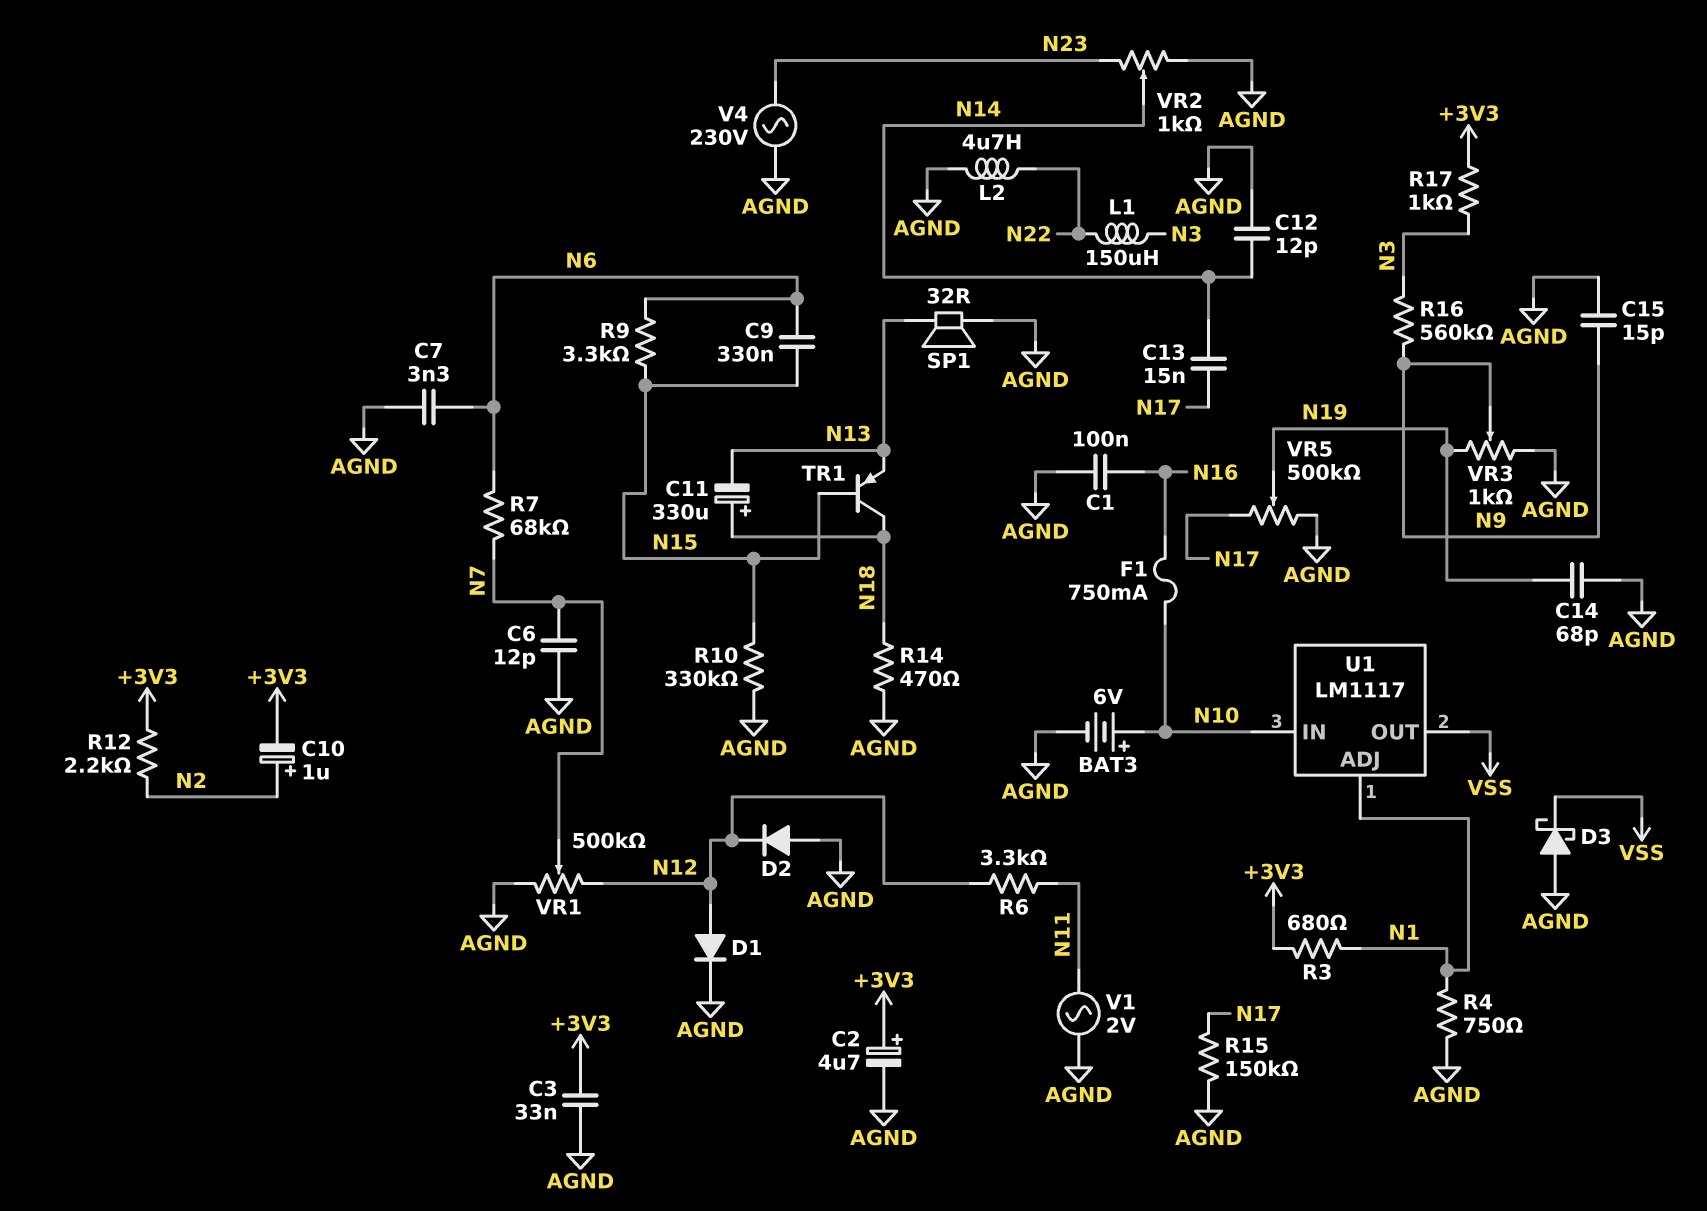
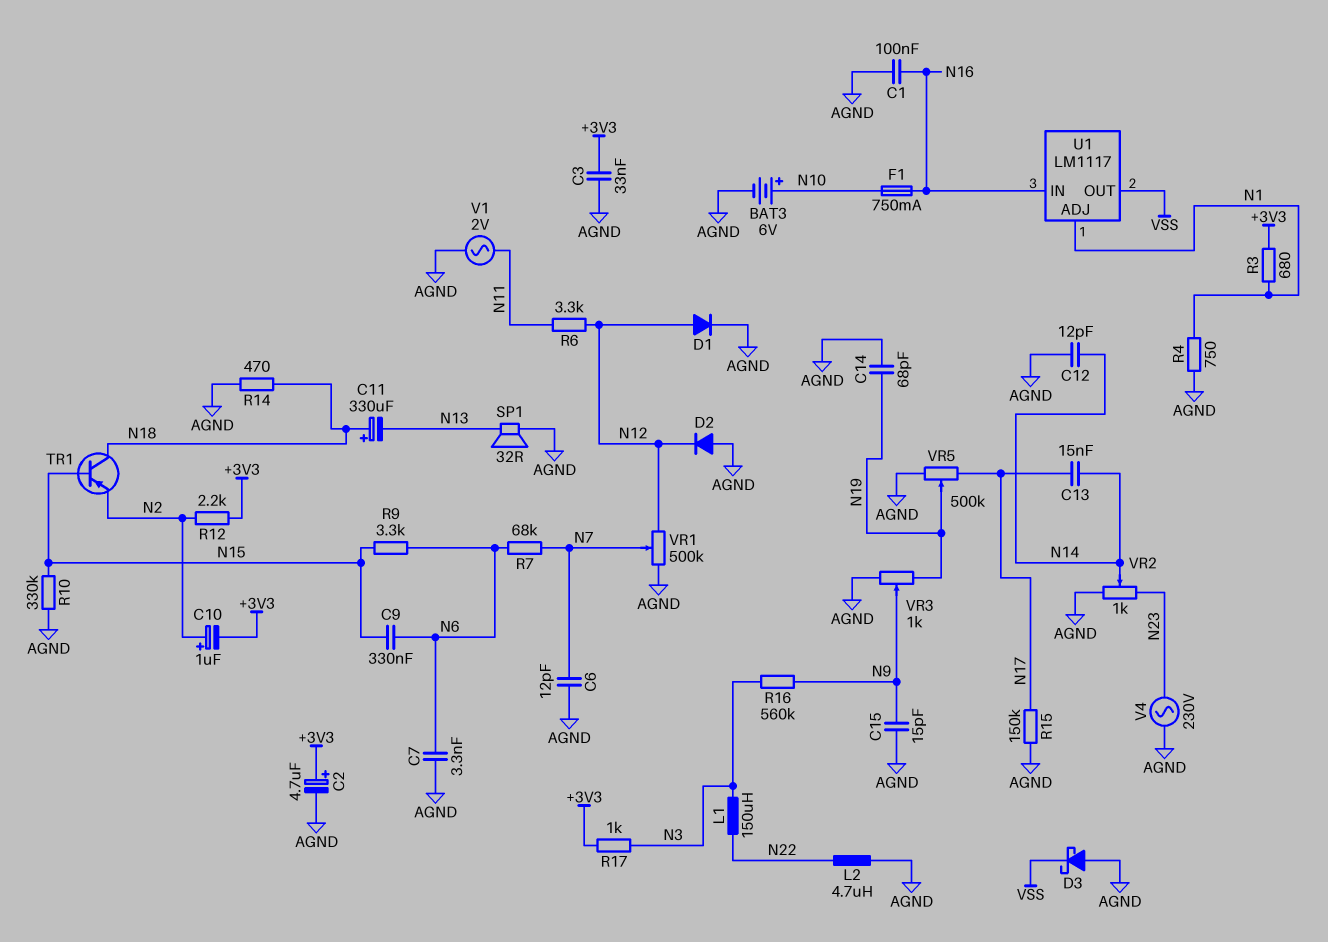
TR1: PNP (B N15, C N18, E N13) -> PNP (B N15, C N18, E N2)
U1 pin IN: N10 -> N16

